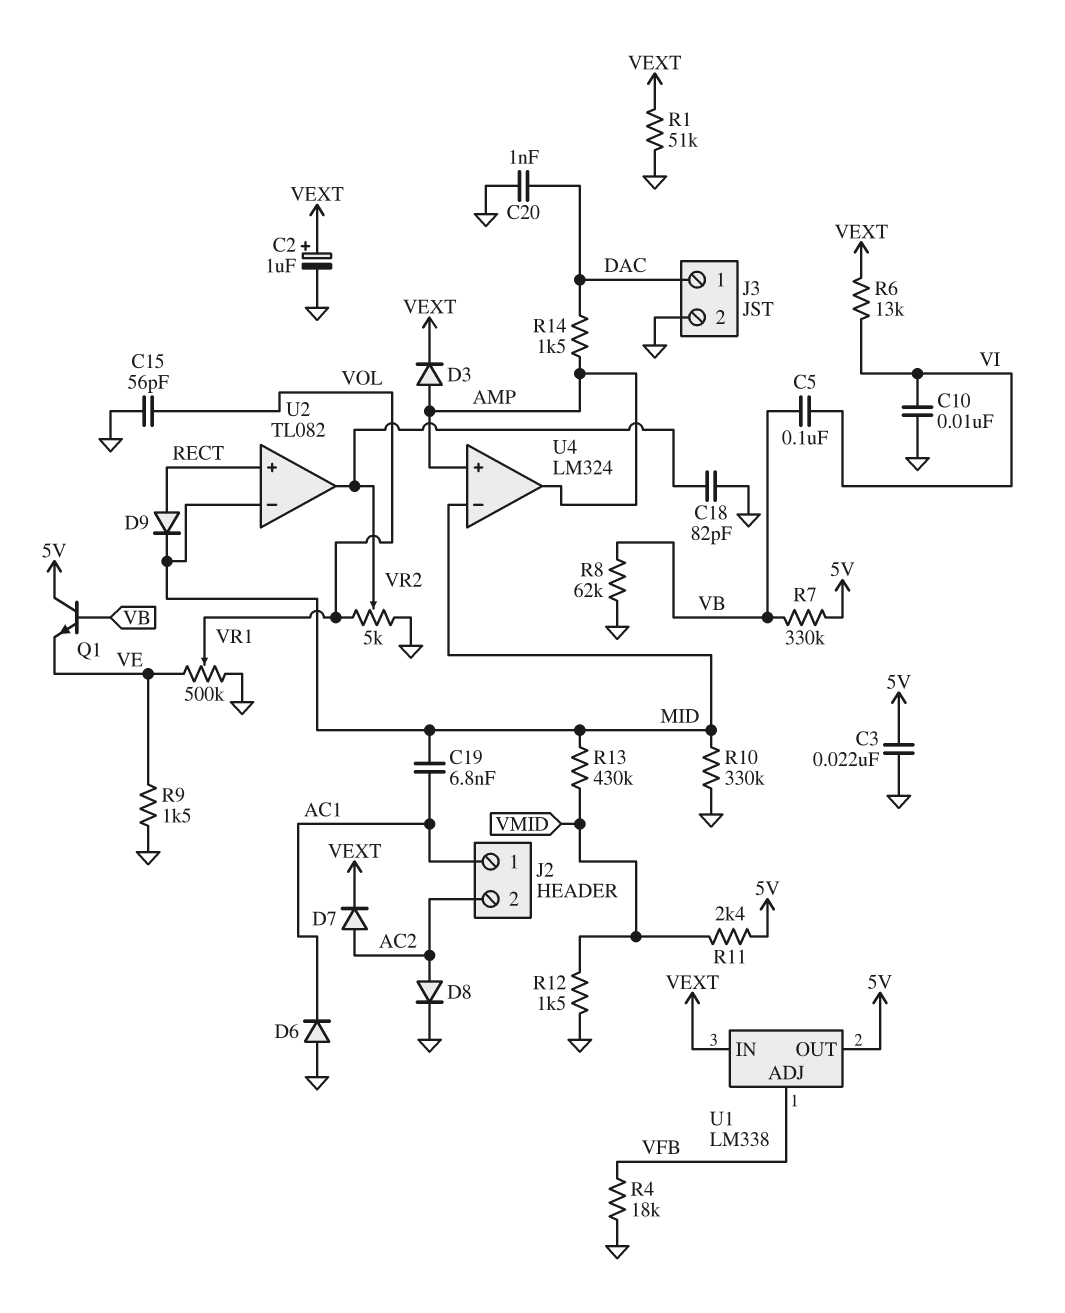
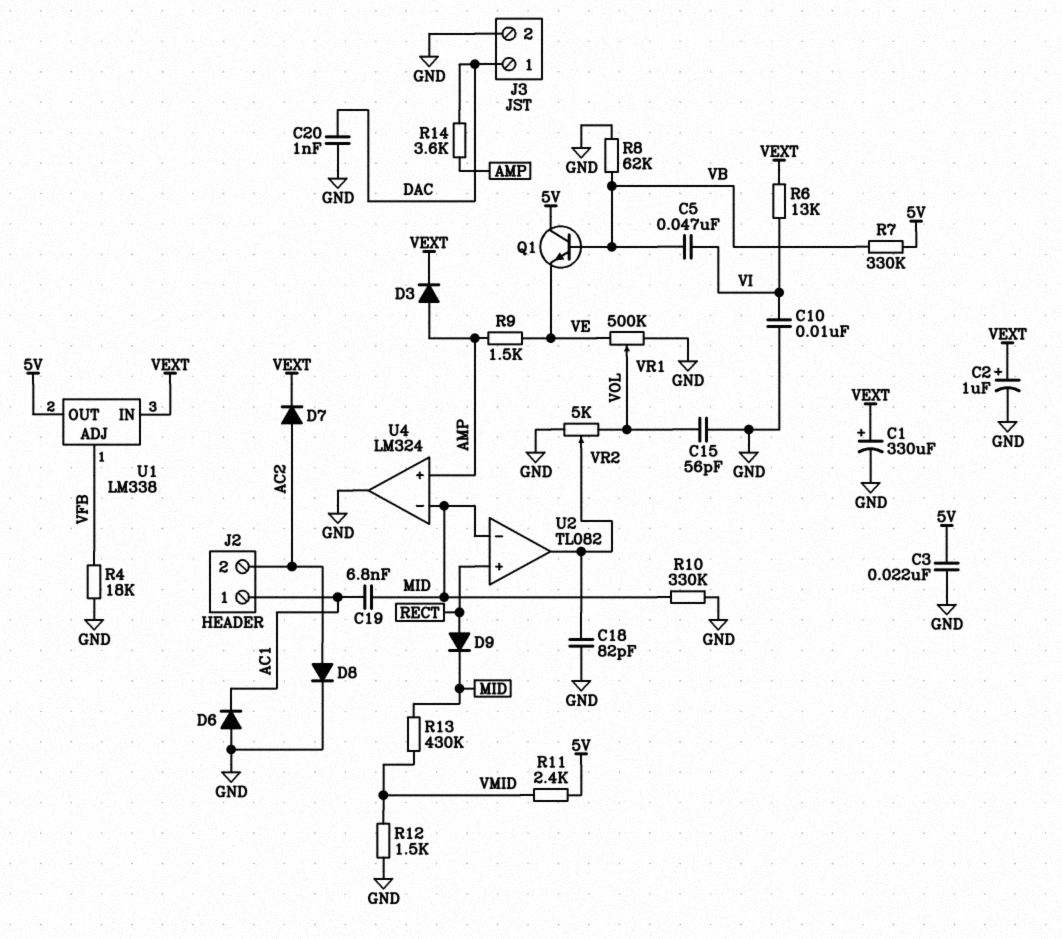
C1: none -> 330uF (plus VEXT, minus GND)
C5: 100nF (VB, VI) -> 47nF (VB, VI)
R1: 51k (GND, VEXT) -> none
R9: 1.5k (GND, VE) -> 1.5k (AMP, VE)
R14: 1.5k (AMP, DAC) -> 3.6k (AMP, DAC)
U4 pin out: AMP -> GND

